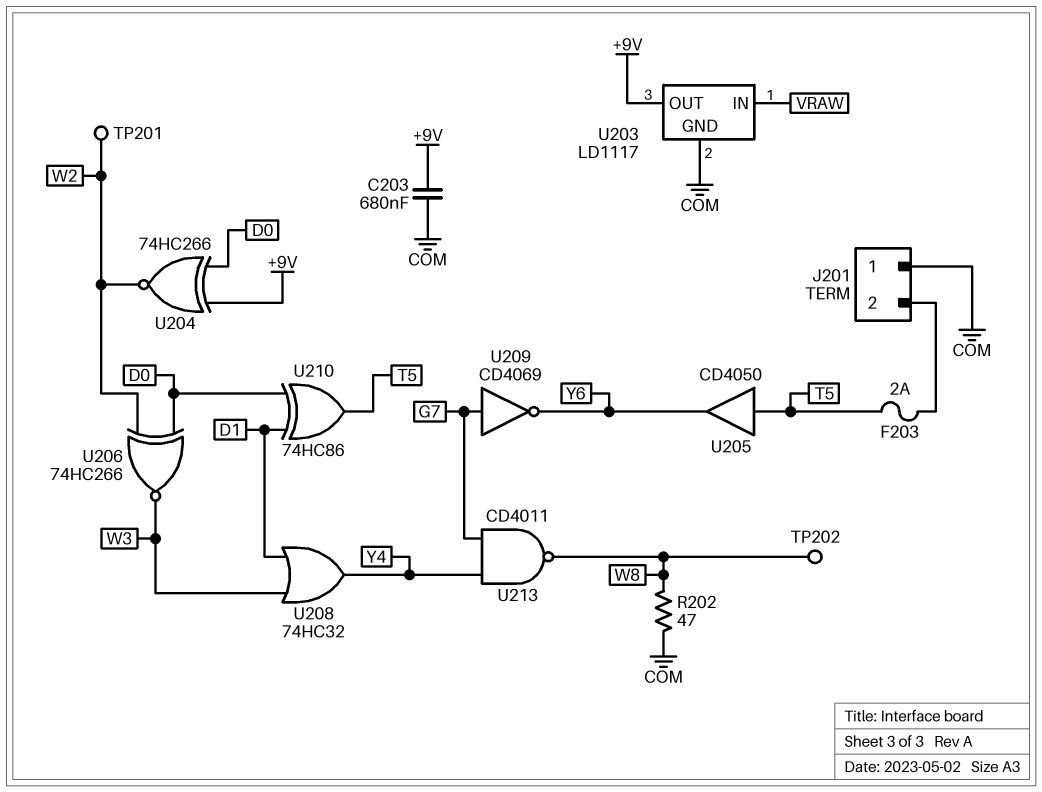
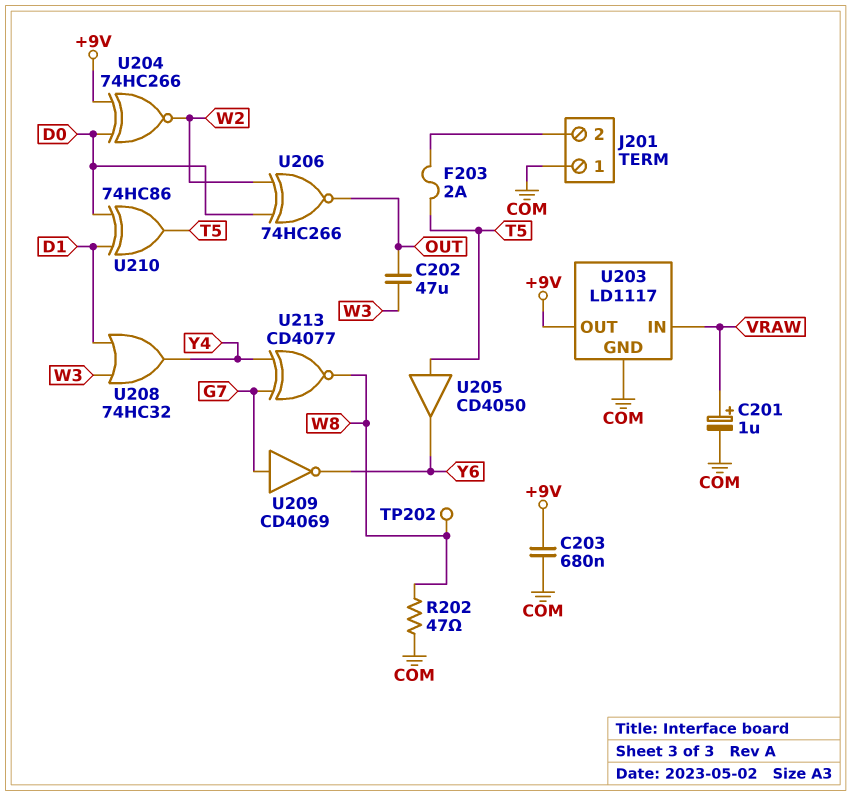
C201: none -> 1uF (plus VRAW, minus COM)
C202: none -> 47uF (OUT, W3)
TP201: test point (W2) -> none
U206: XNOR 74HC266 (in D0, in W2, out W3) -> XNOR 74HC266 (in D0, in W2, out OUT)
U213: NAND CD4011 (in G7, in Y4, out W8) -> XNOR CD4077 (in G7, in Y4, out W8)

